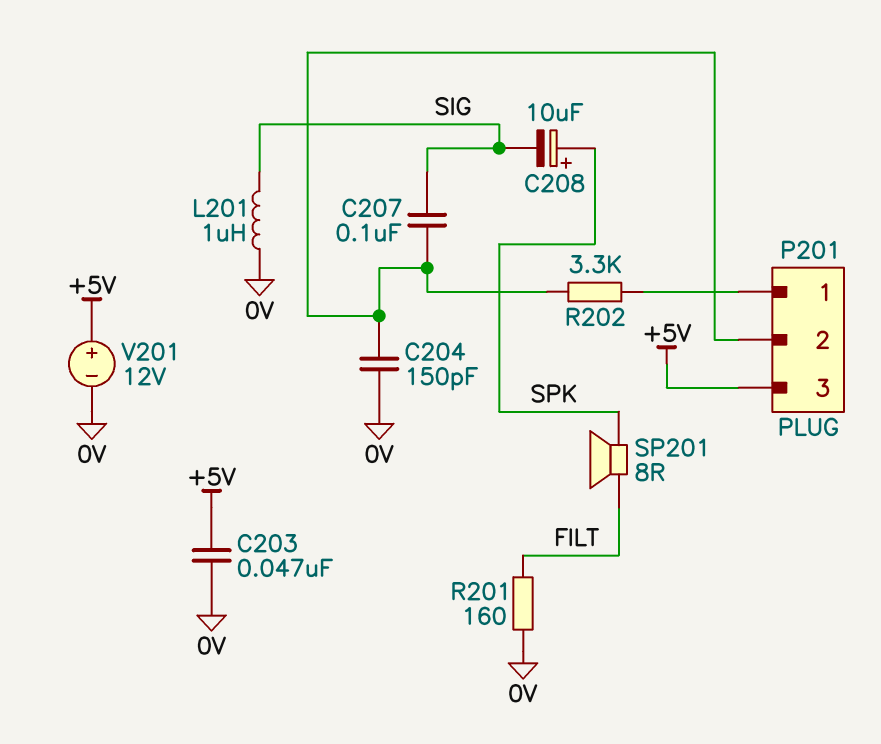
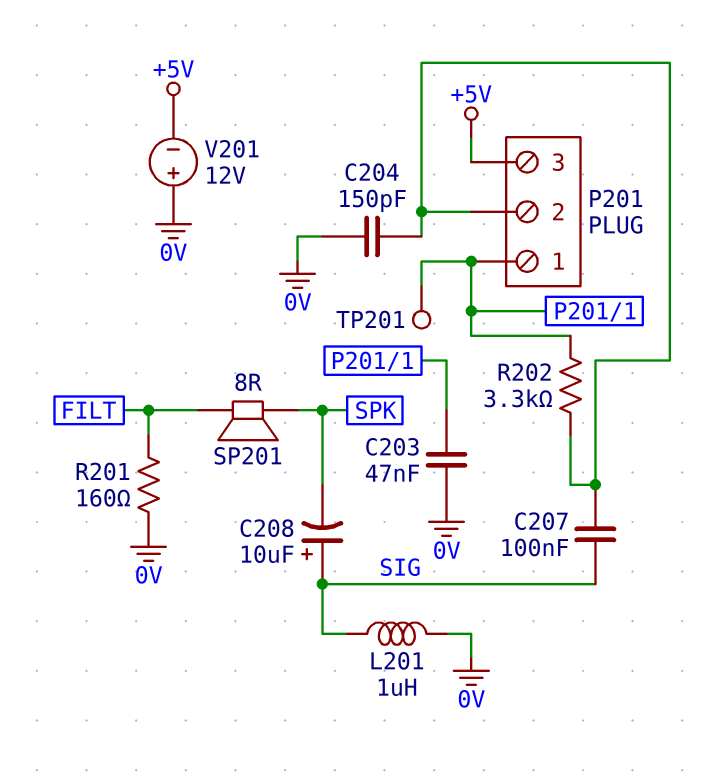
C203: 47nF (+5V, 0V) -> 47nF (0V, P201/1)
C208: 10uF (plus SPK, minus SIG) -> 10uF (plus SIG, minus SPK)
TP201: none -> test point (P201/1)
V201: 12V (plus +5V, minus 0V) -> 12V (plus 0V, minus +5V)

